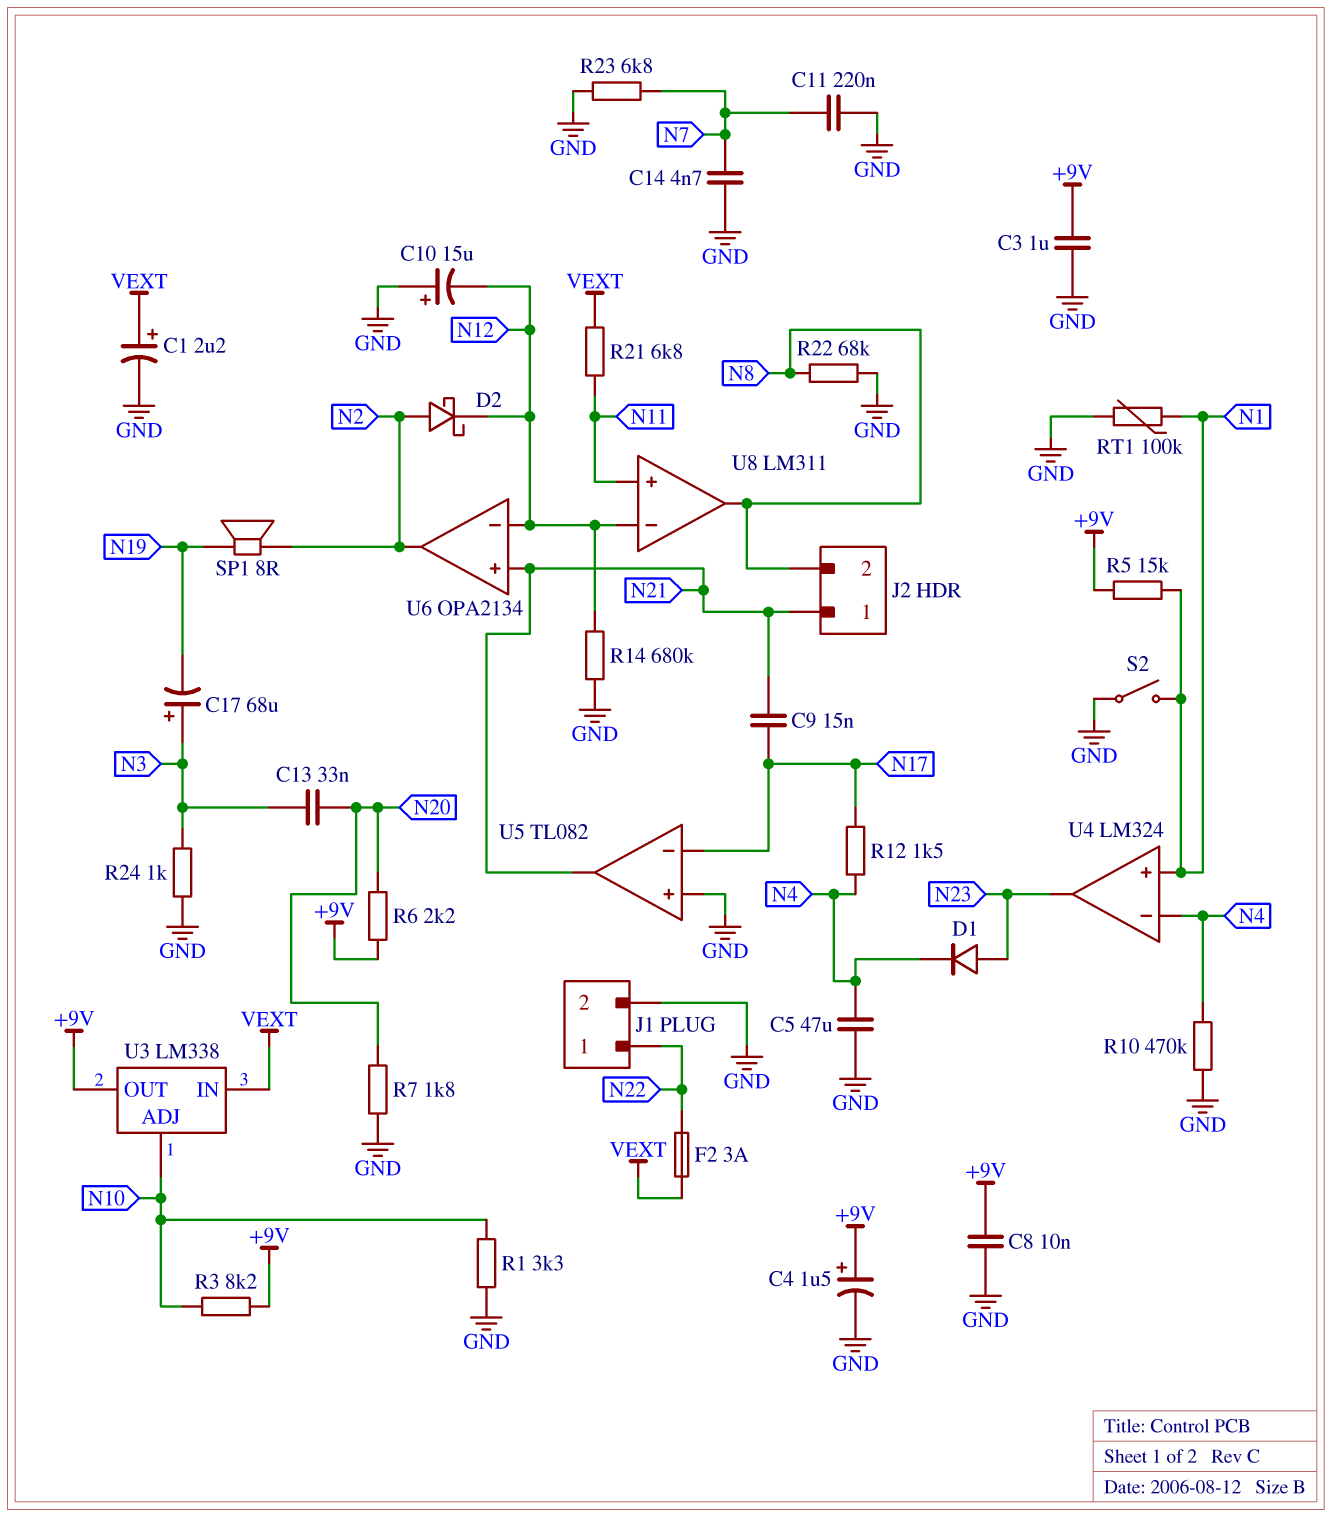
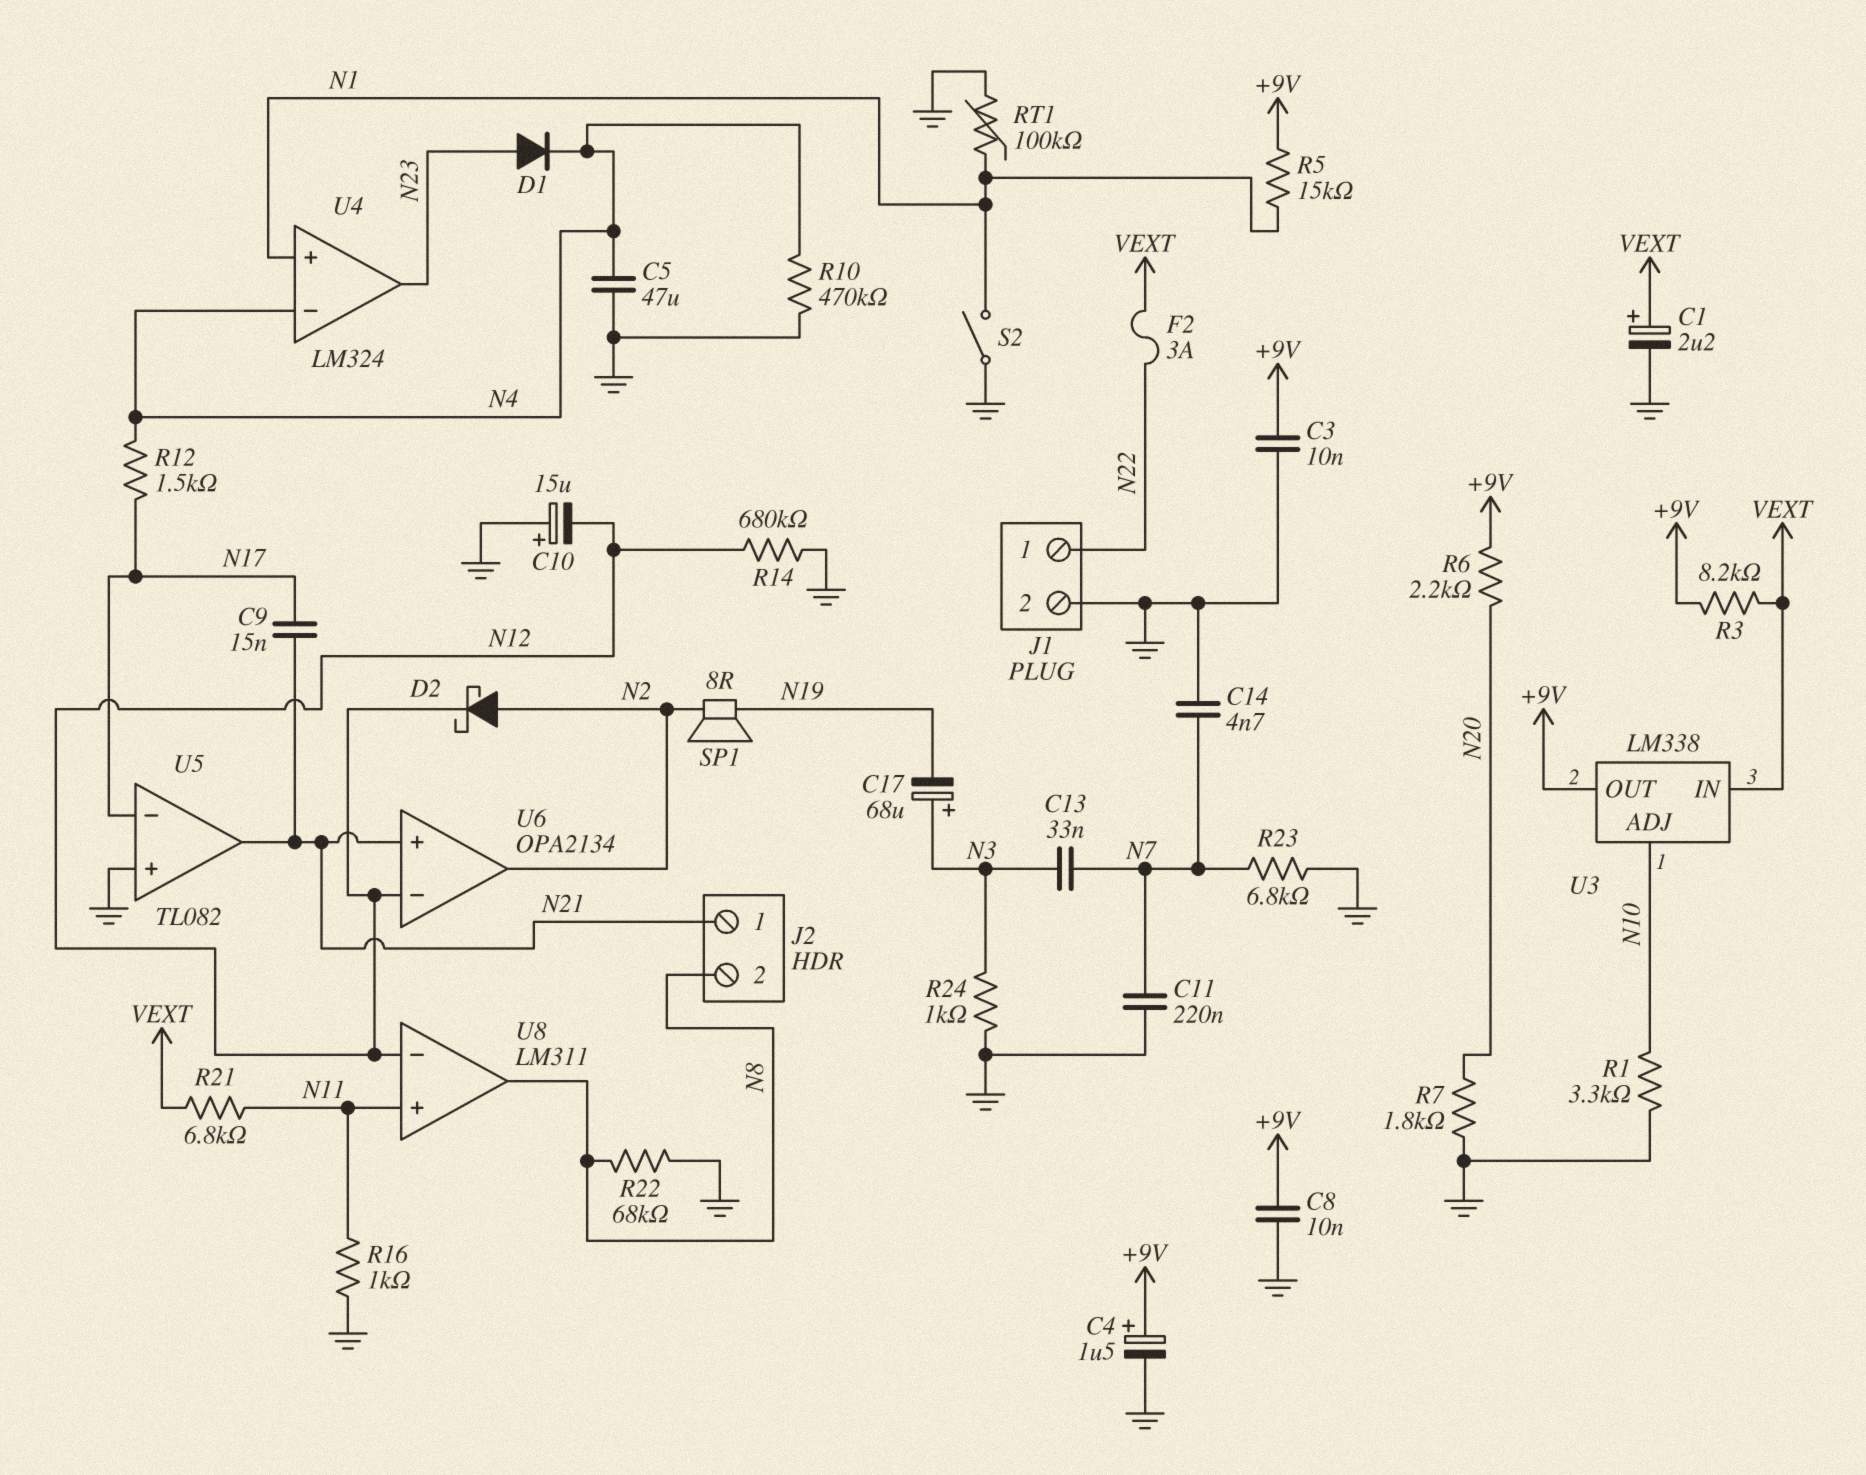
C3: 1uF (+9V, GND) -> 10nF (+9V, GND)
C13: 33nF (N3, N20) -> 33nF (N3, N7)
R3: 8.2k (+9V, N10) -> 8.2k (+9V, VEXT)
R16: none -> 1k (GND, N11)

